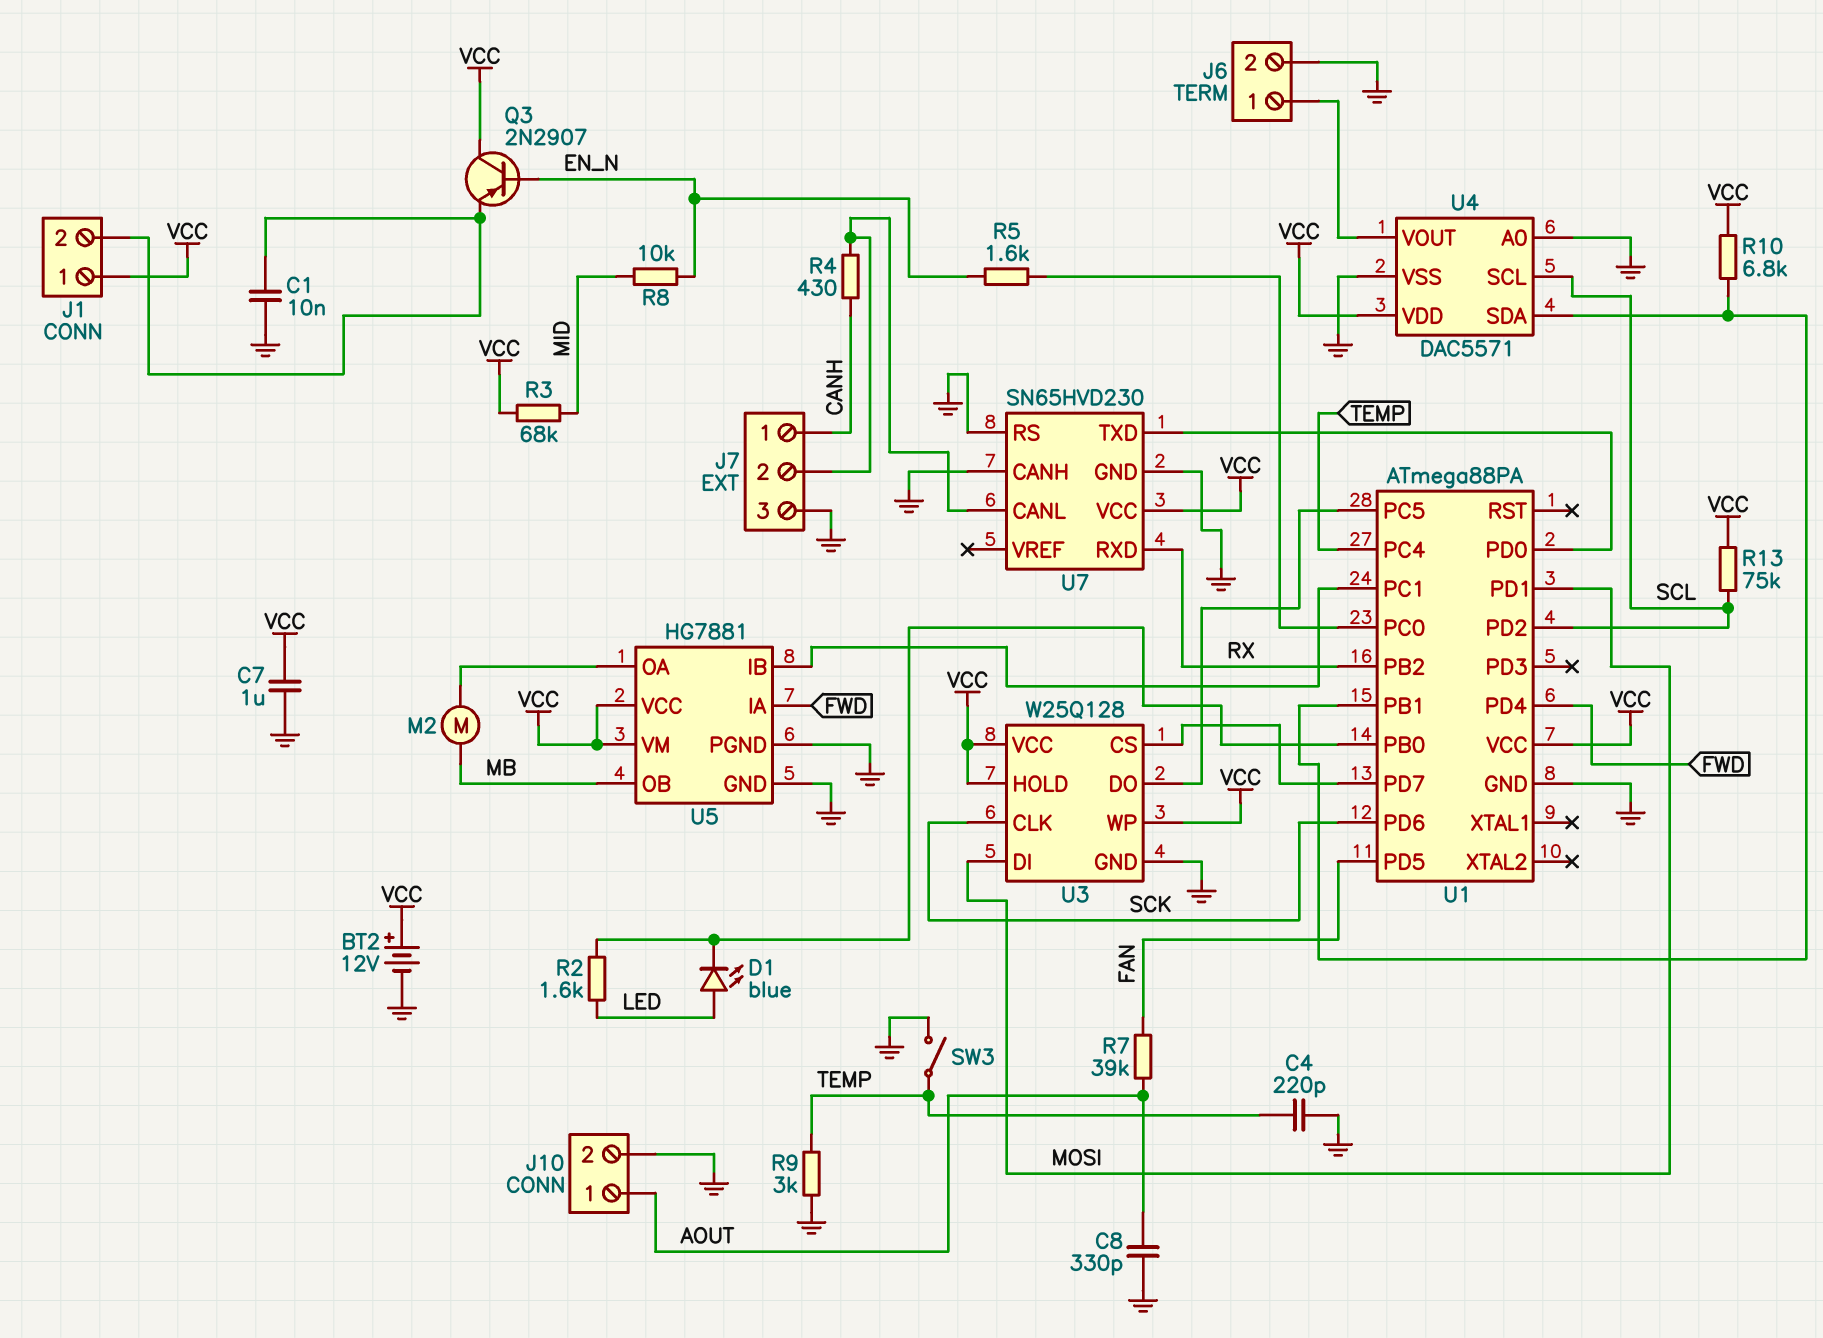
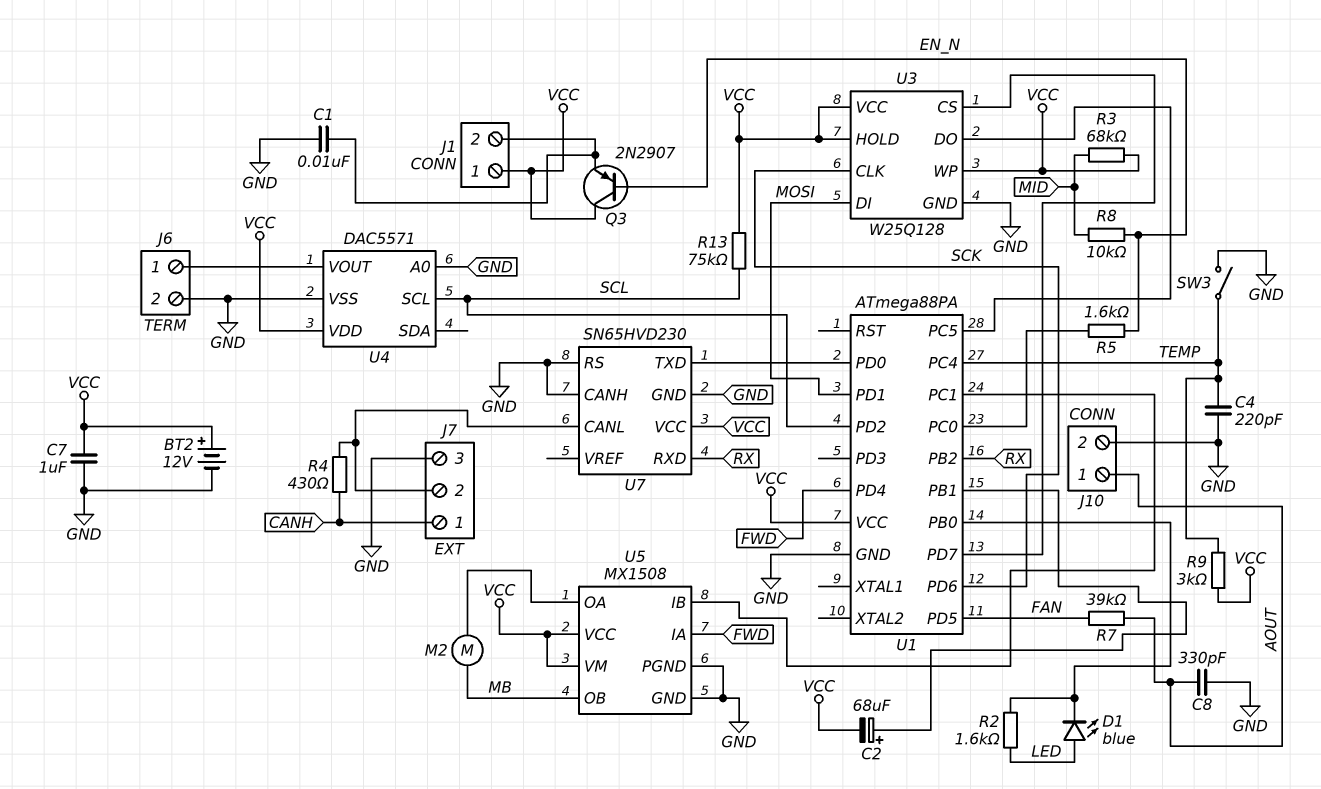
C2: none -> 68uF (plus U1/PB1, minus VCC)
R9: 3k (GND, TEMP) -> 3k (TEMP, VCC)
R10: 6.8k (U1/PB1, VCC) -> none
U4 pin SDA: U1/PB1 -> none
U5: HG7881 -> MX1508

